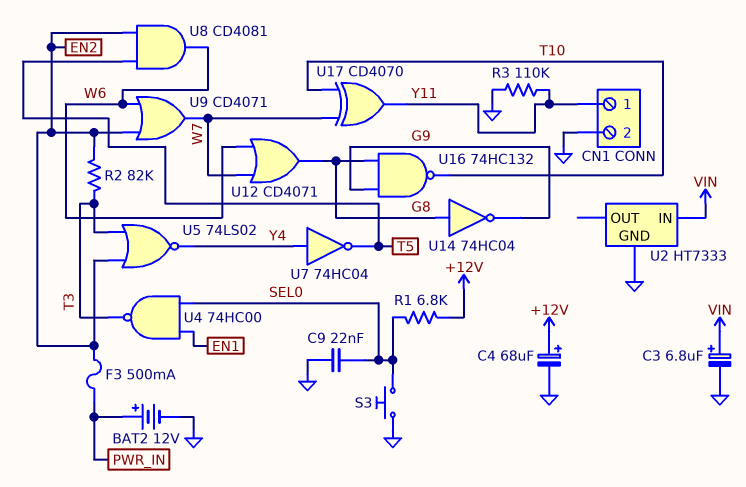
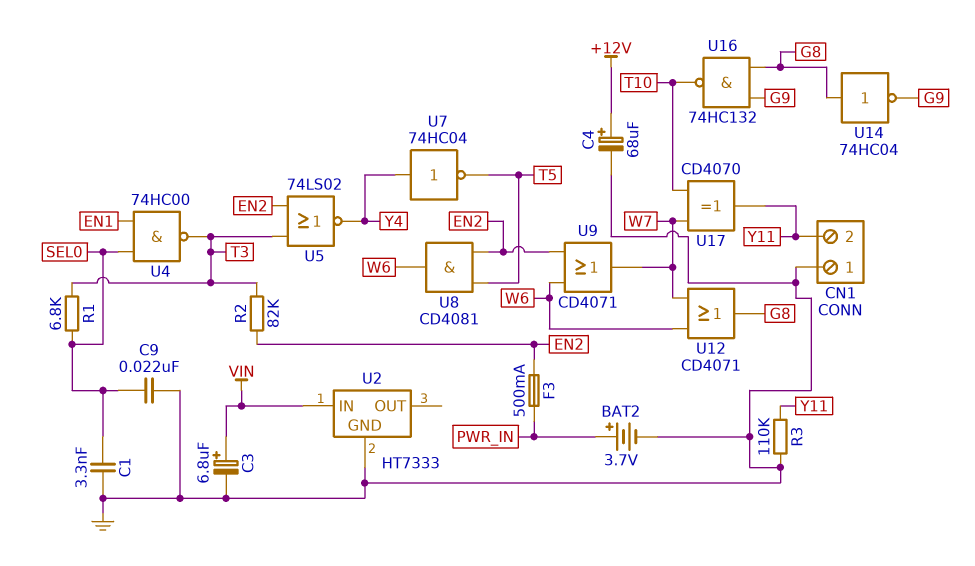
BAT2: 12V (plus PWR_IN, minus GND) -> 3.7V (plus PWR_IN, minus GND)
C1: none -> 3.3nF (GND, SEL0)
CN1 pin 1: Y11 -> GND
CN1 pin 2: GND -> Y11
R1: 6.8k (+12V, SEL0) -> 6.8k (SEL0, T3)
S3: button (GND, SEL0) -> none

